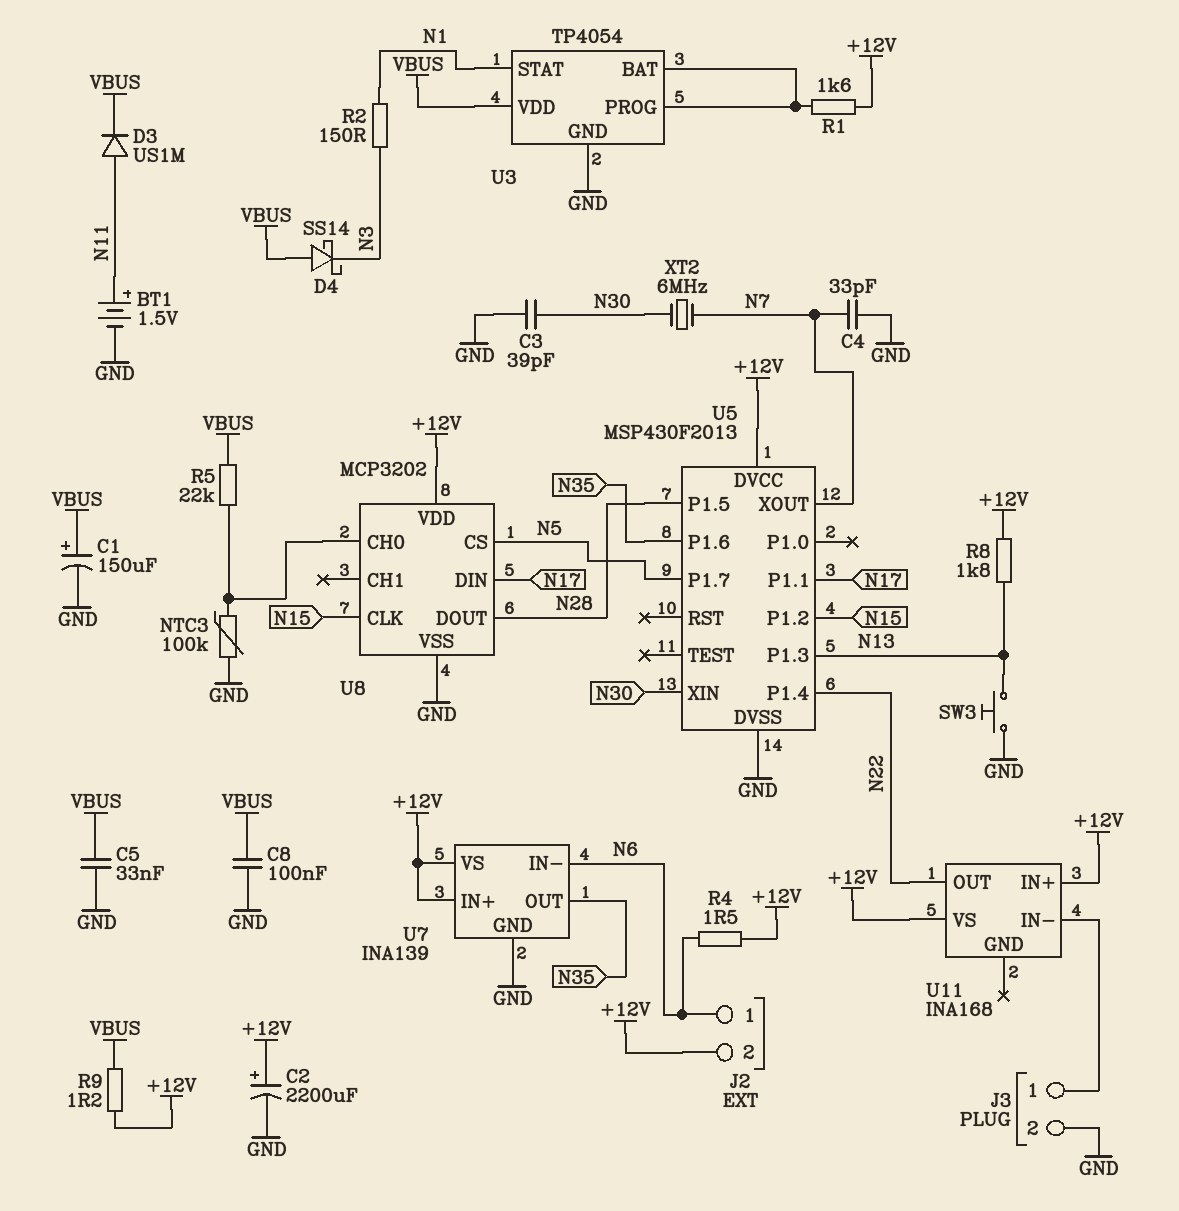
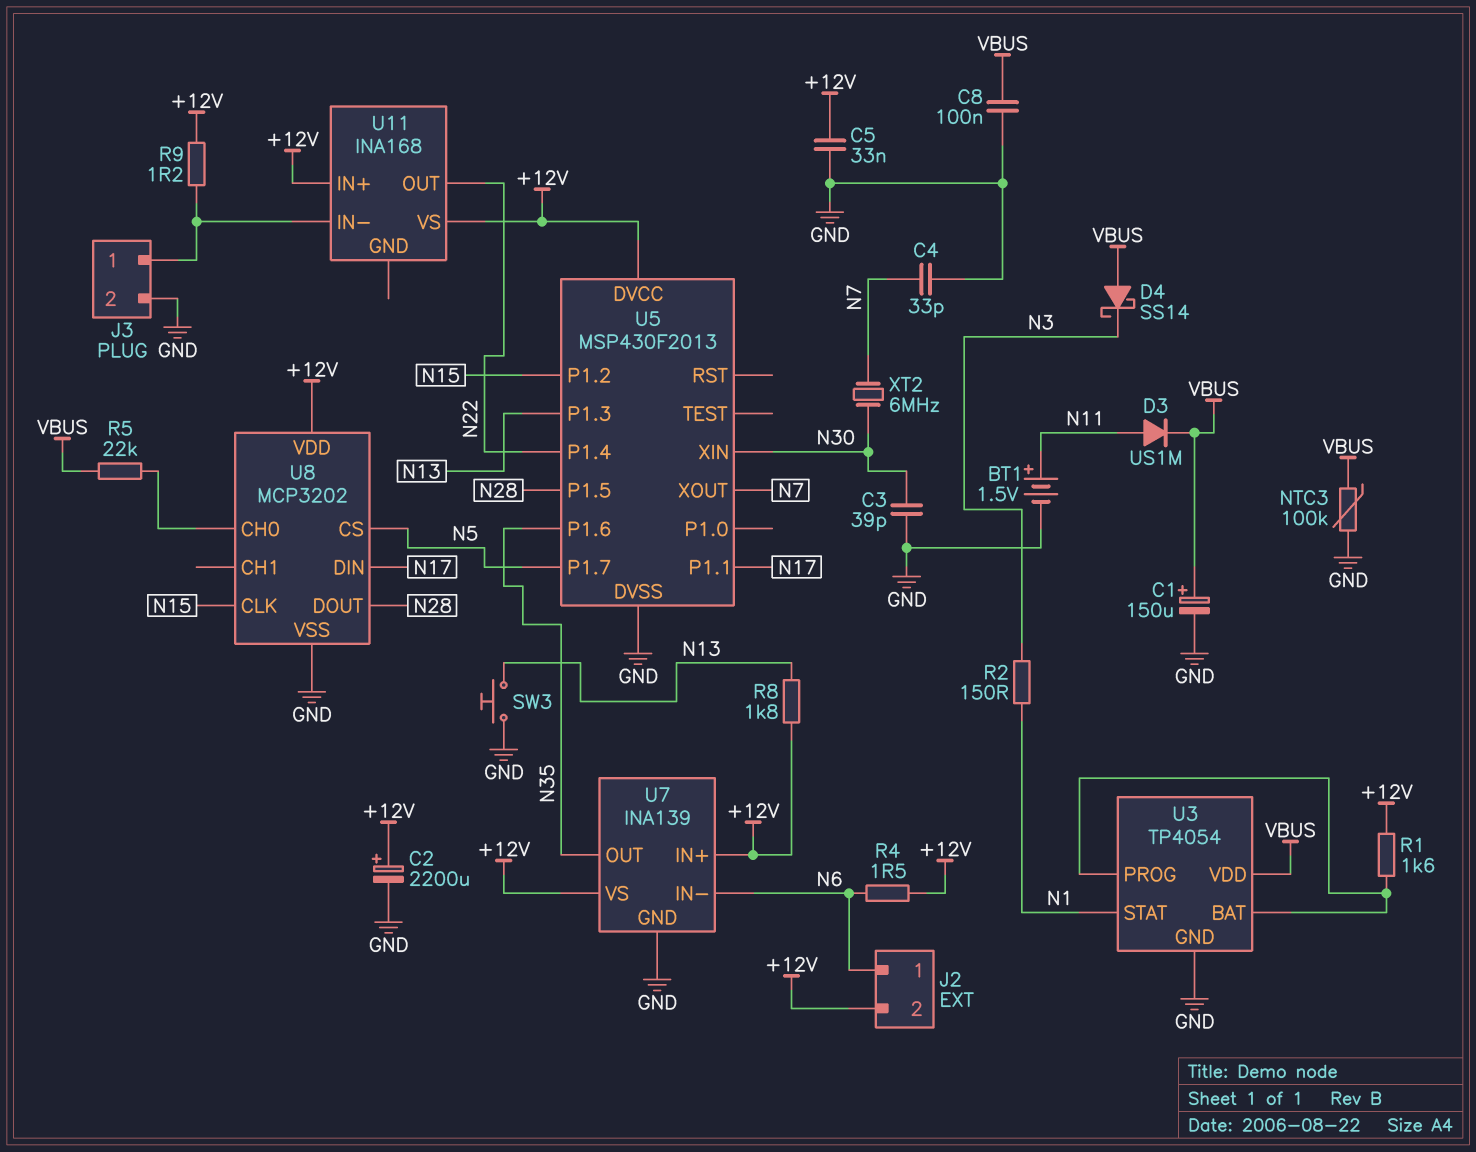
C5: 33nF (GND, VBUS) -> 33nF (+12V, GND)
NTC3: 100k (GND, U8/CH0) -> 100k (GND, VBUS)
R9: 1.2 (+12V, VBUS) -> 1.2 (+12V, J3/1)

